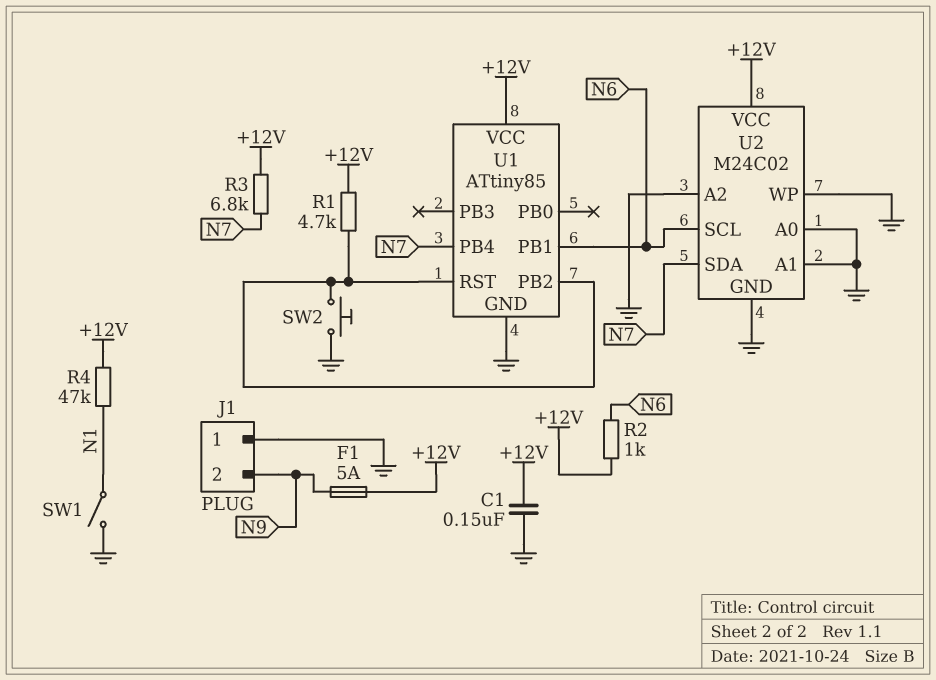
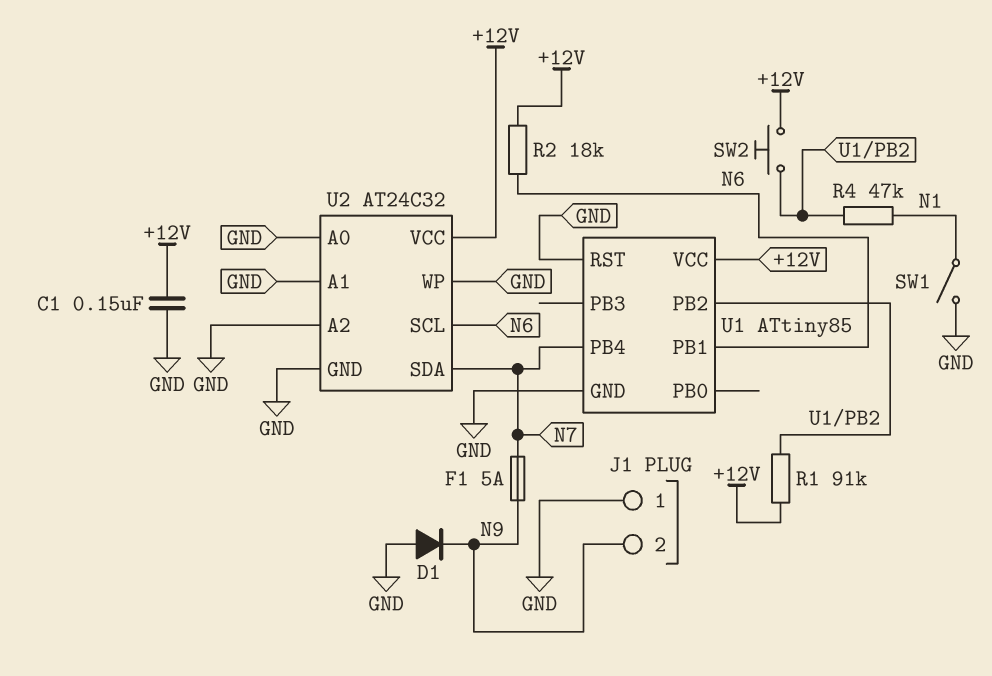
D1: none -> diode (A GND, K N9)
F1: 5A (+12V, N9) -> 5A (N7, N9)
R1: 4.7k (+12V, U1/PB2) -> 91k (+12V, U1/PB2)
R2: 1k (+12V, N6) -> 18k (+12V, N6)
R3: 6.8k (+12V, N7) -> none
R4: 47k (+12V, N1) -> 47k (N1, U1/PB2)
SW2: button (GND, U1/PB2) -> button (+12V, U1/PB2)
U1 pin RST: U1/PB2 -> GND
U2: M24C02 -> AT24C32

